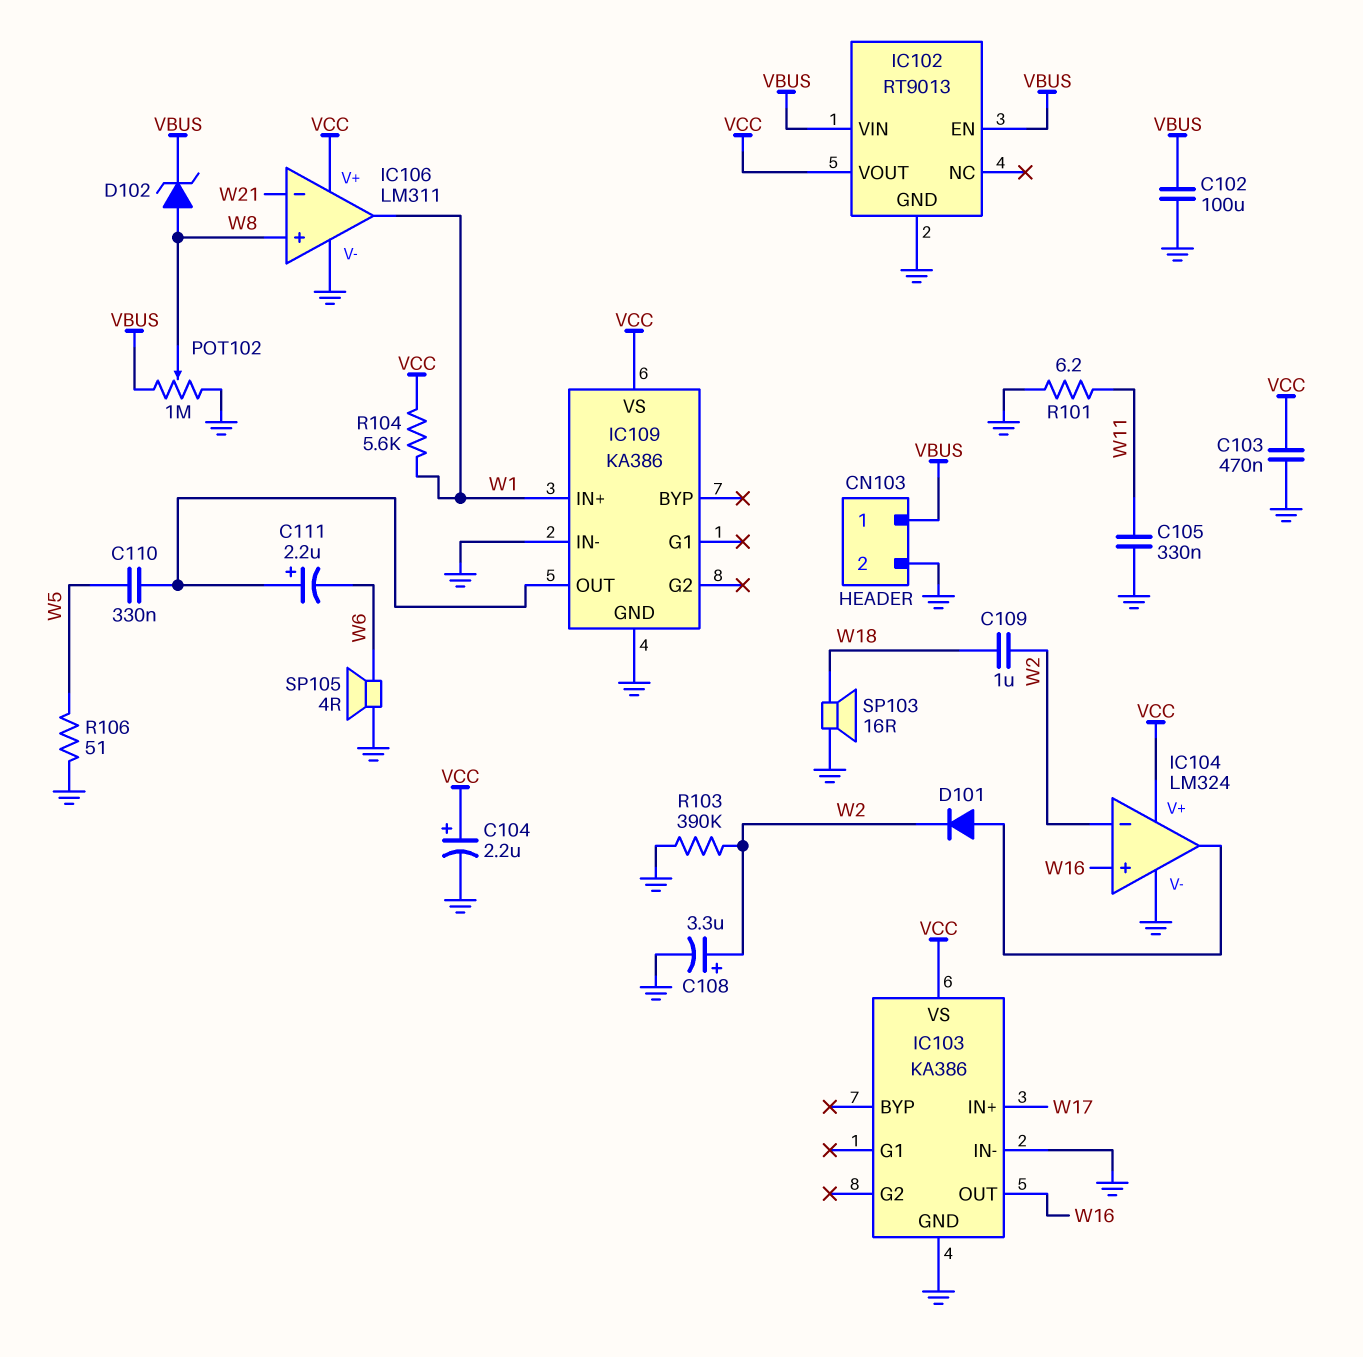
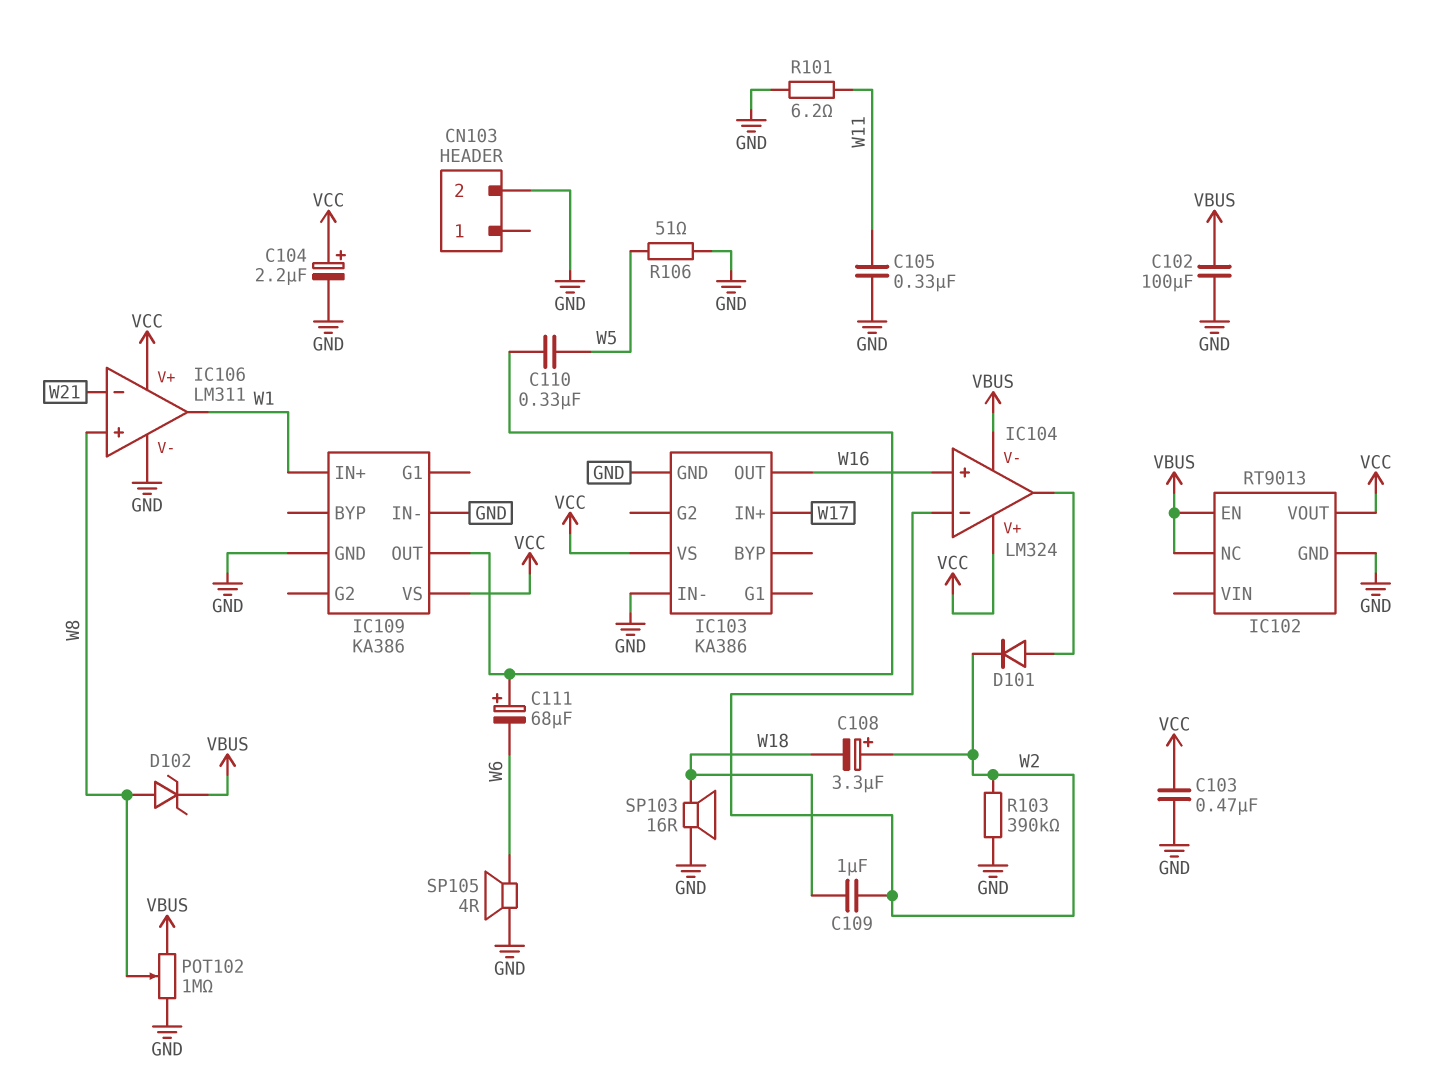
C108: 3.3uF (plus W2, minus GND) -> 3.3uF (plus W2, minus W18)
C111: 2.2uF (plus IC109/OUT, minus W6) -> 68uF (plus IC109/OUT, minus W6)
CN103 pin 1: VBUS -> none
IC102 pin NC: none -> VBUS
IC102 pin VIN: VBUS -> none
IC104 pin V-: GND -> VBUS
R104: 5.6k (VCC, W1) -> none

